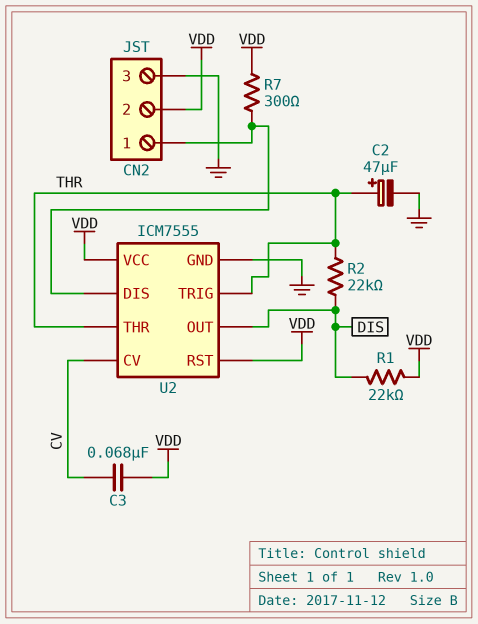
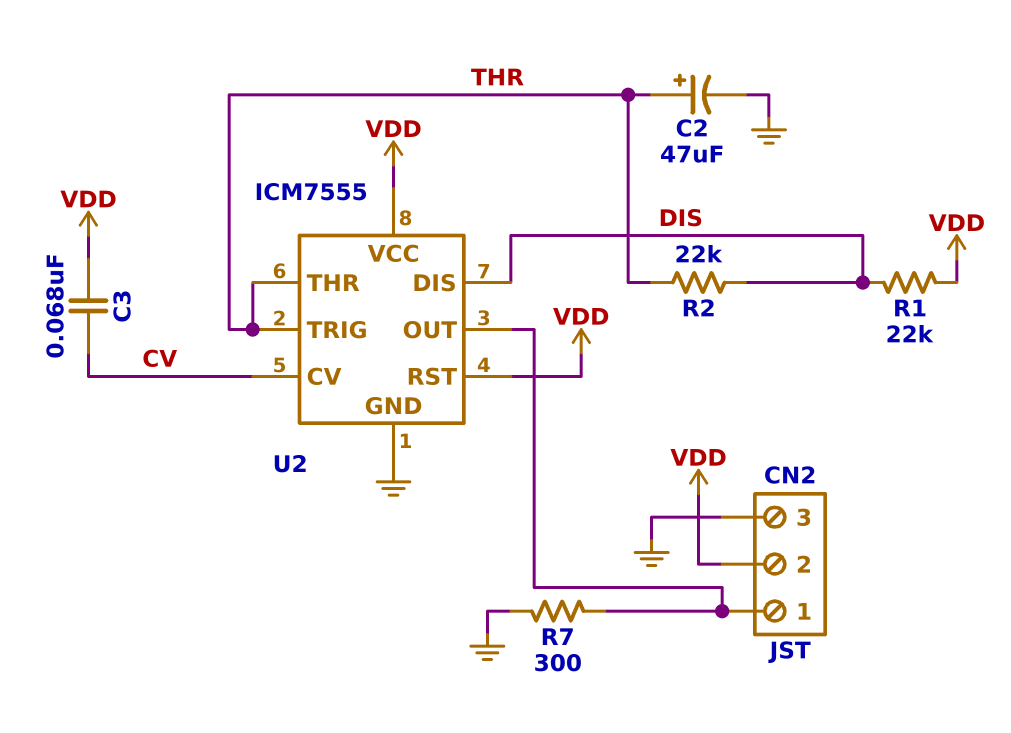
R7: 300 (CN2/1, VDD) -> 300 (CN2/1, GND)
U2 pin DIS: CN2/1 -> DIS
U2 pin OUT: DIS -> CN2/1

